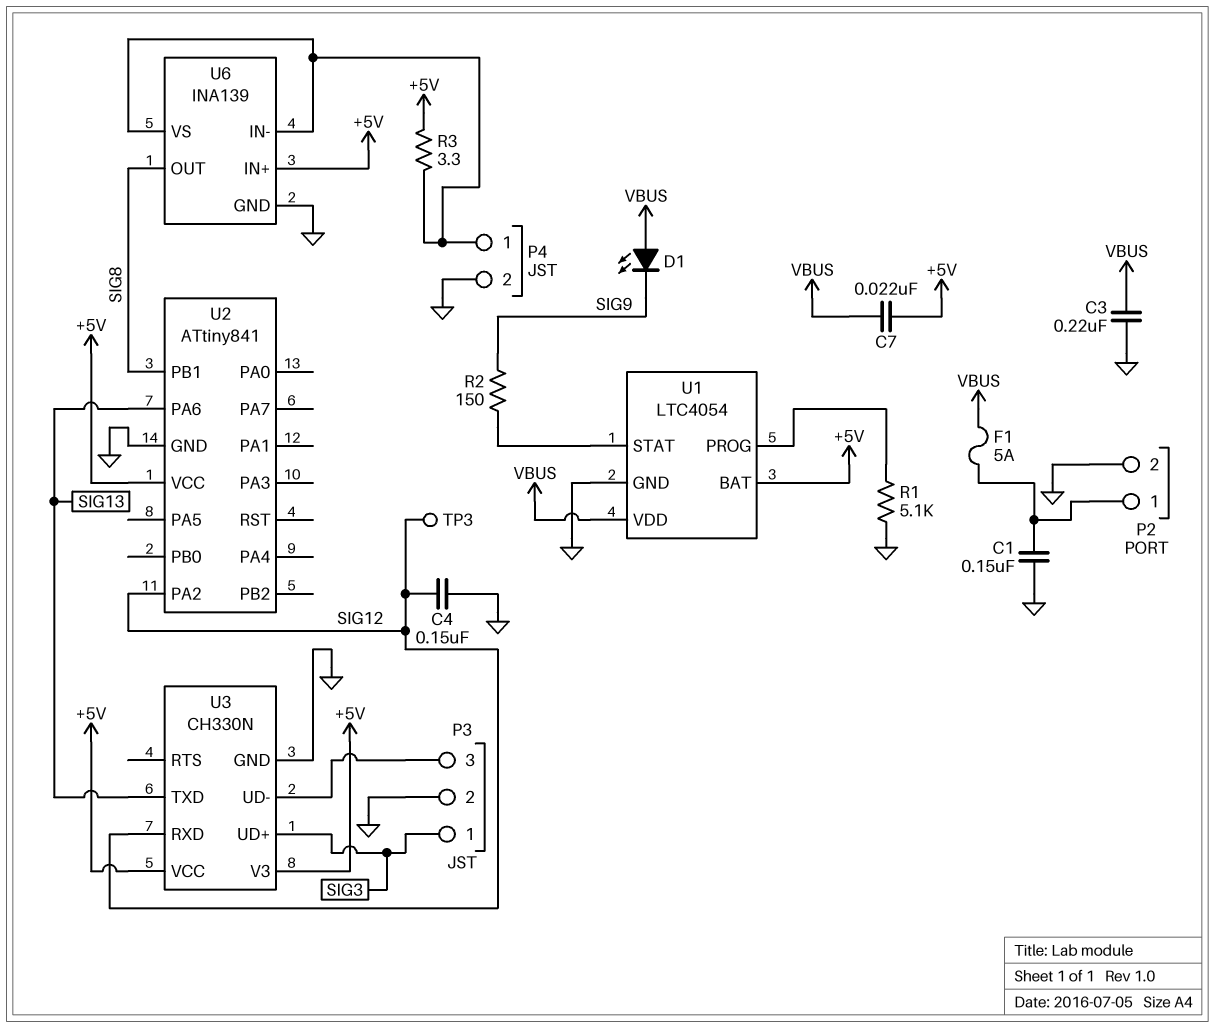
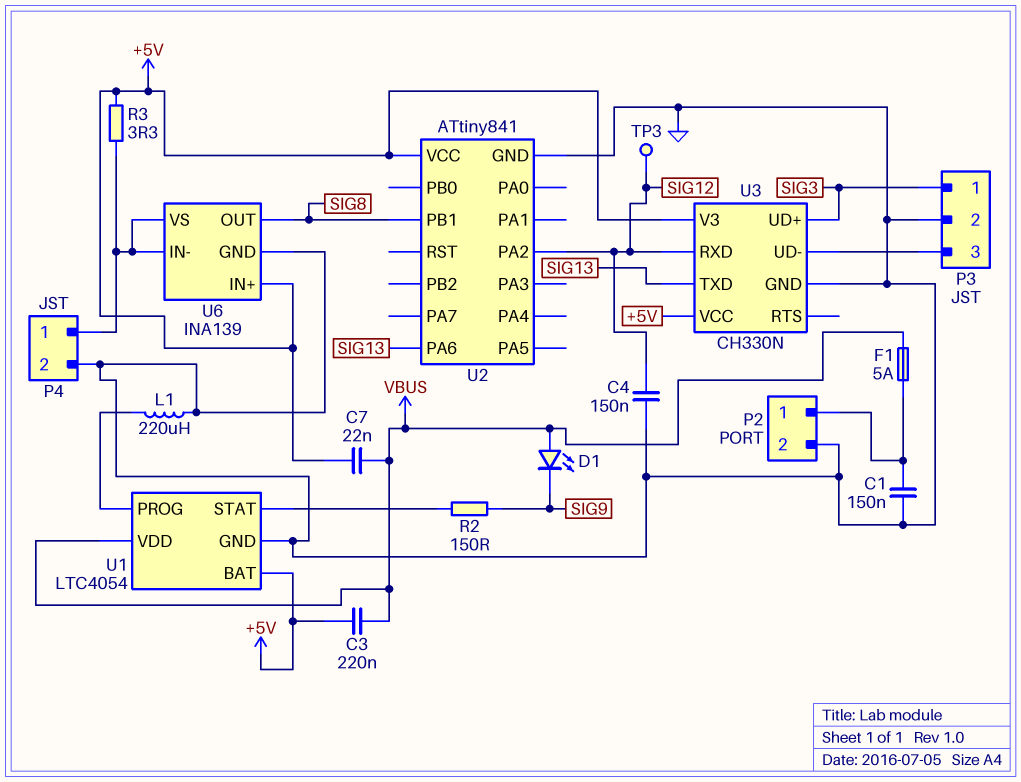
C3: 220nF (GND, VBUS) -> 220nF (+5V, VBUS)
L1: none -> 220uH (GND, U1/PROG)
R1: 5.1k (GND, U1/PROG) -> none

